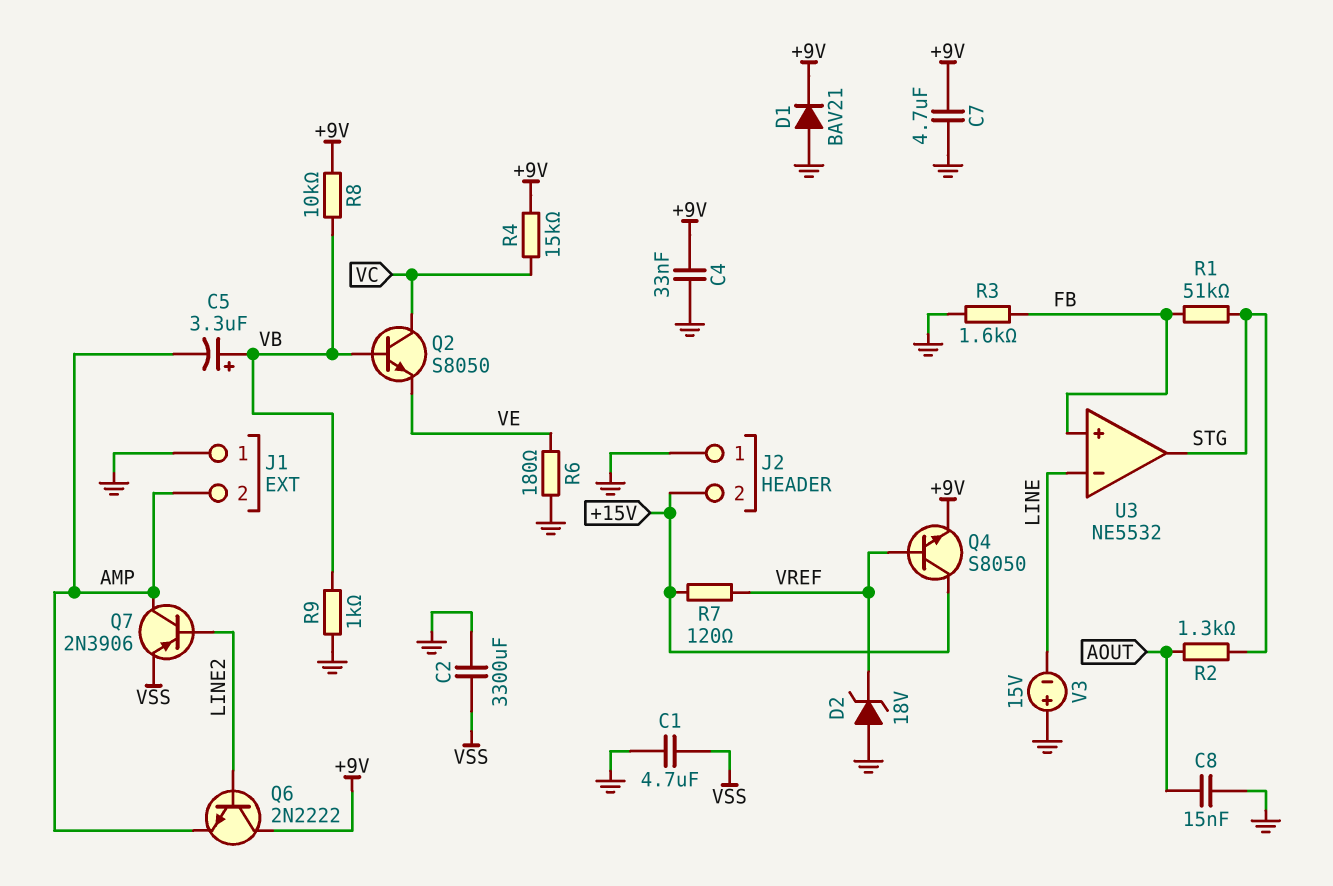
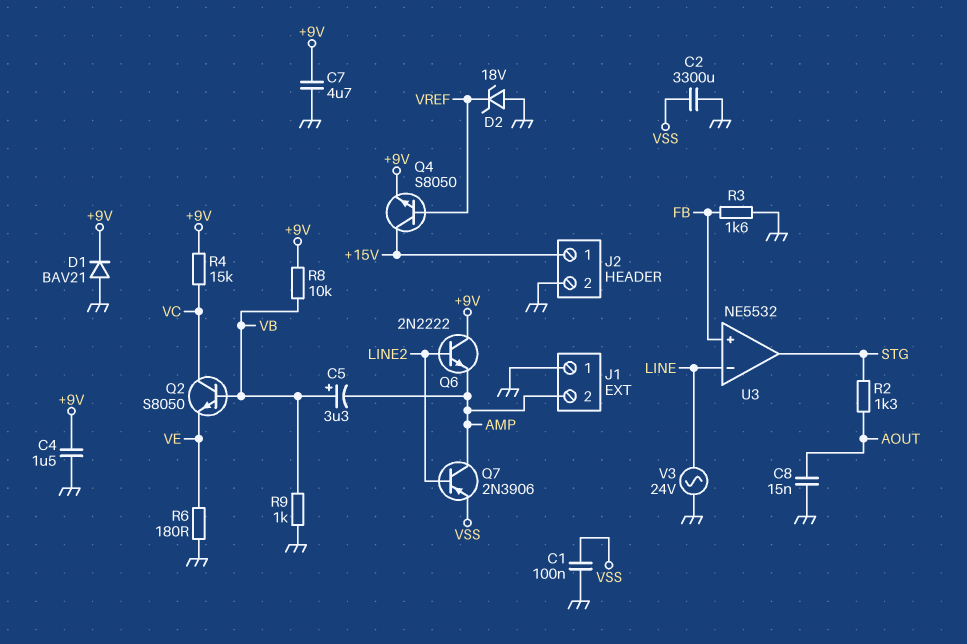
C1: 4.7uF (GND, VSS) -> 100nF (GND, VSS)
C4: 33nF (+9V, GND) -> 1.5uF (+9V, GND)
J2 pin 1: GND -> +15V
J2 pin 2: +15V -> GND
R1: 51k (FB, STG) -> none
R7: 120 (+15V, VREF) -> none
V3: 15V (plus GND, minus LINE) -> AC 24V (GND, LINE)

